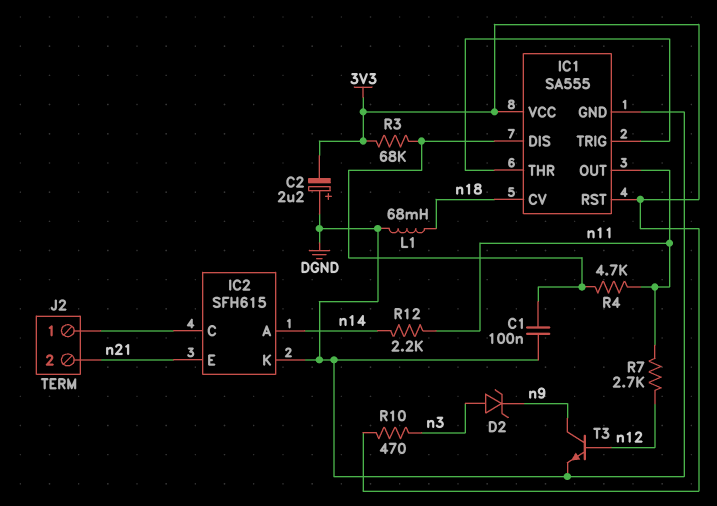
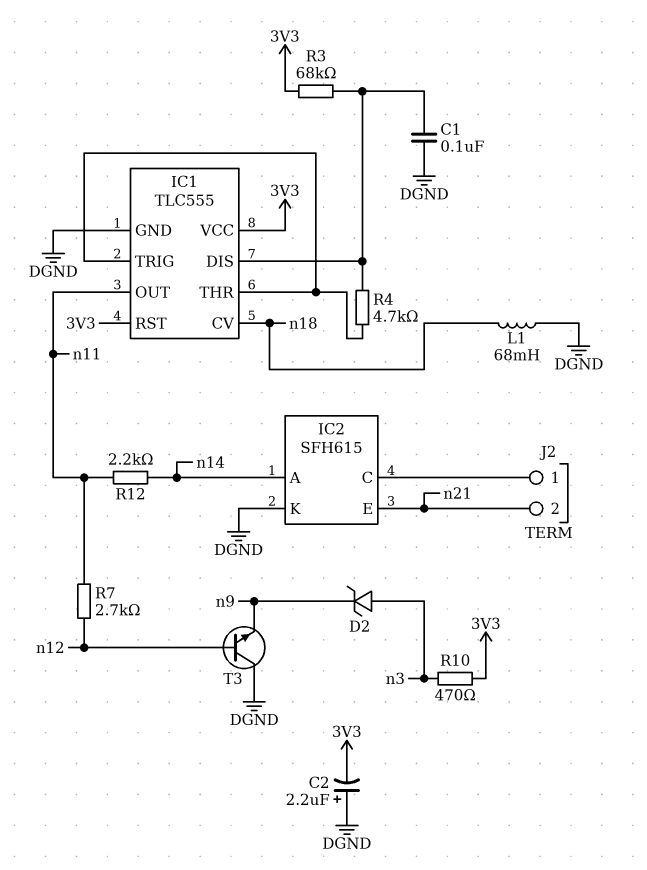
IC1: SA555 -> TLC555
R4: 4.7k (IC1/DIS, n11) -> 4.7k (IC1/DIS, IC1/THR)
T3: NPN (B n12, C n9, E DGND) -> NPN (B n12, C DGND, E n9)

